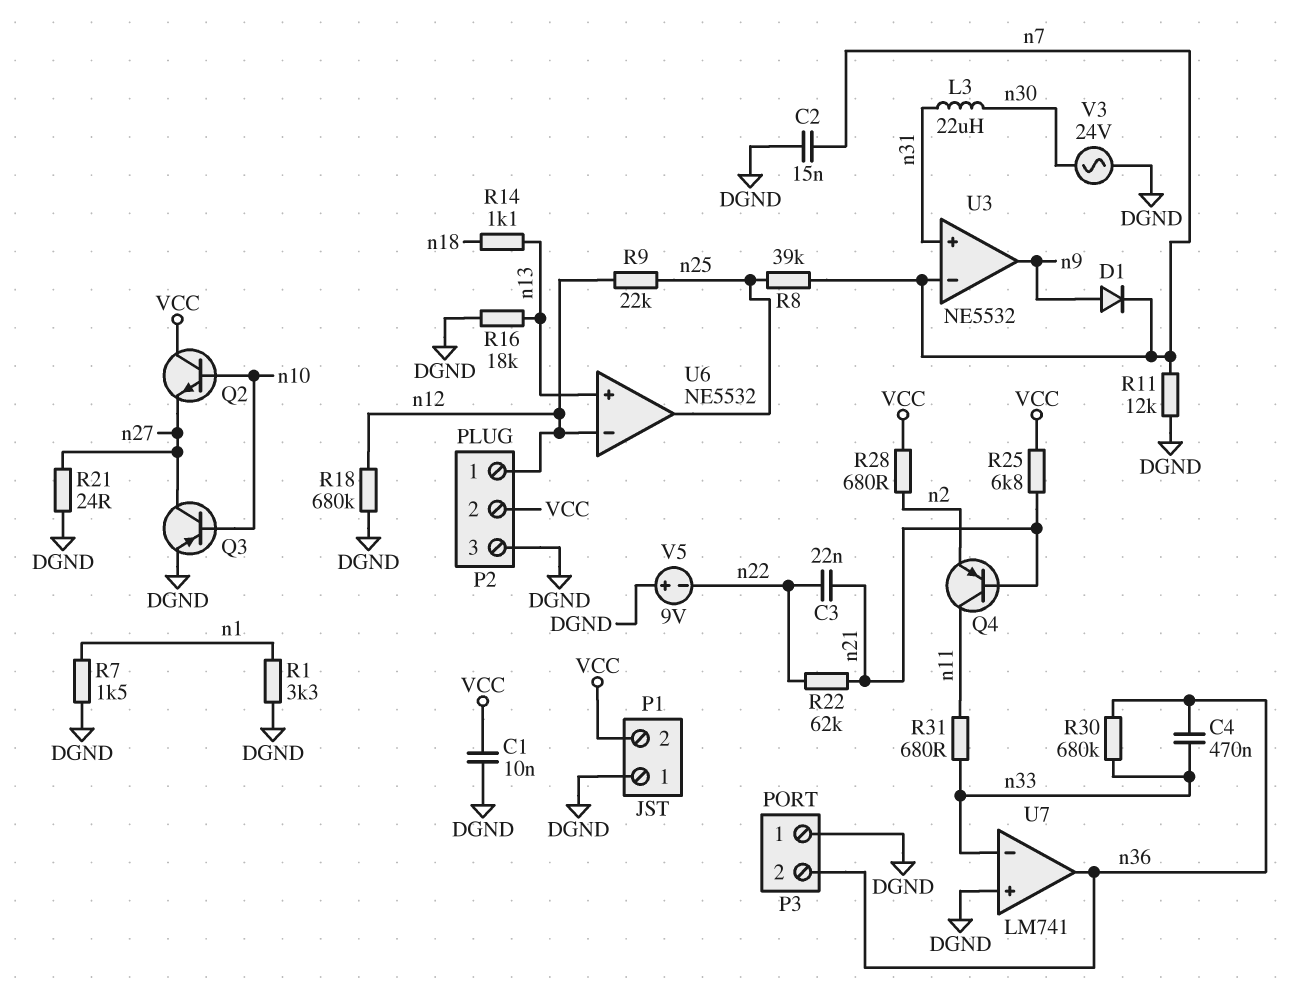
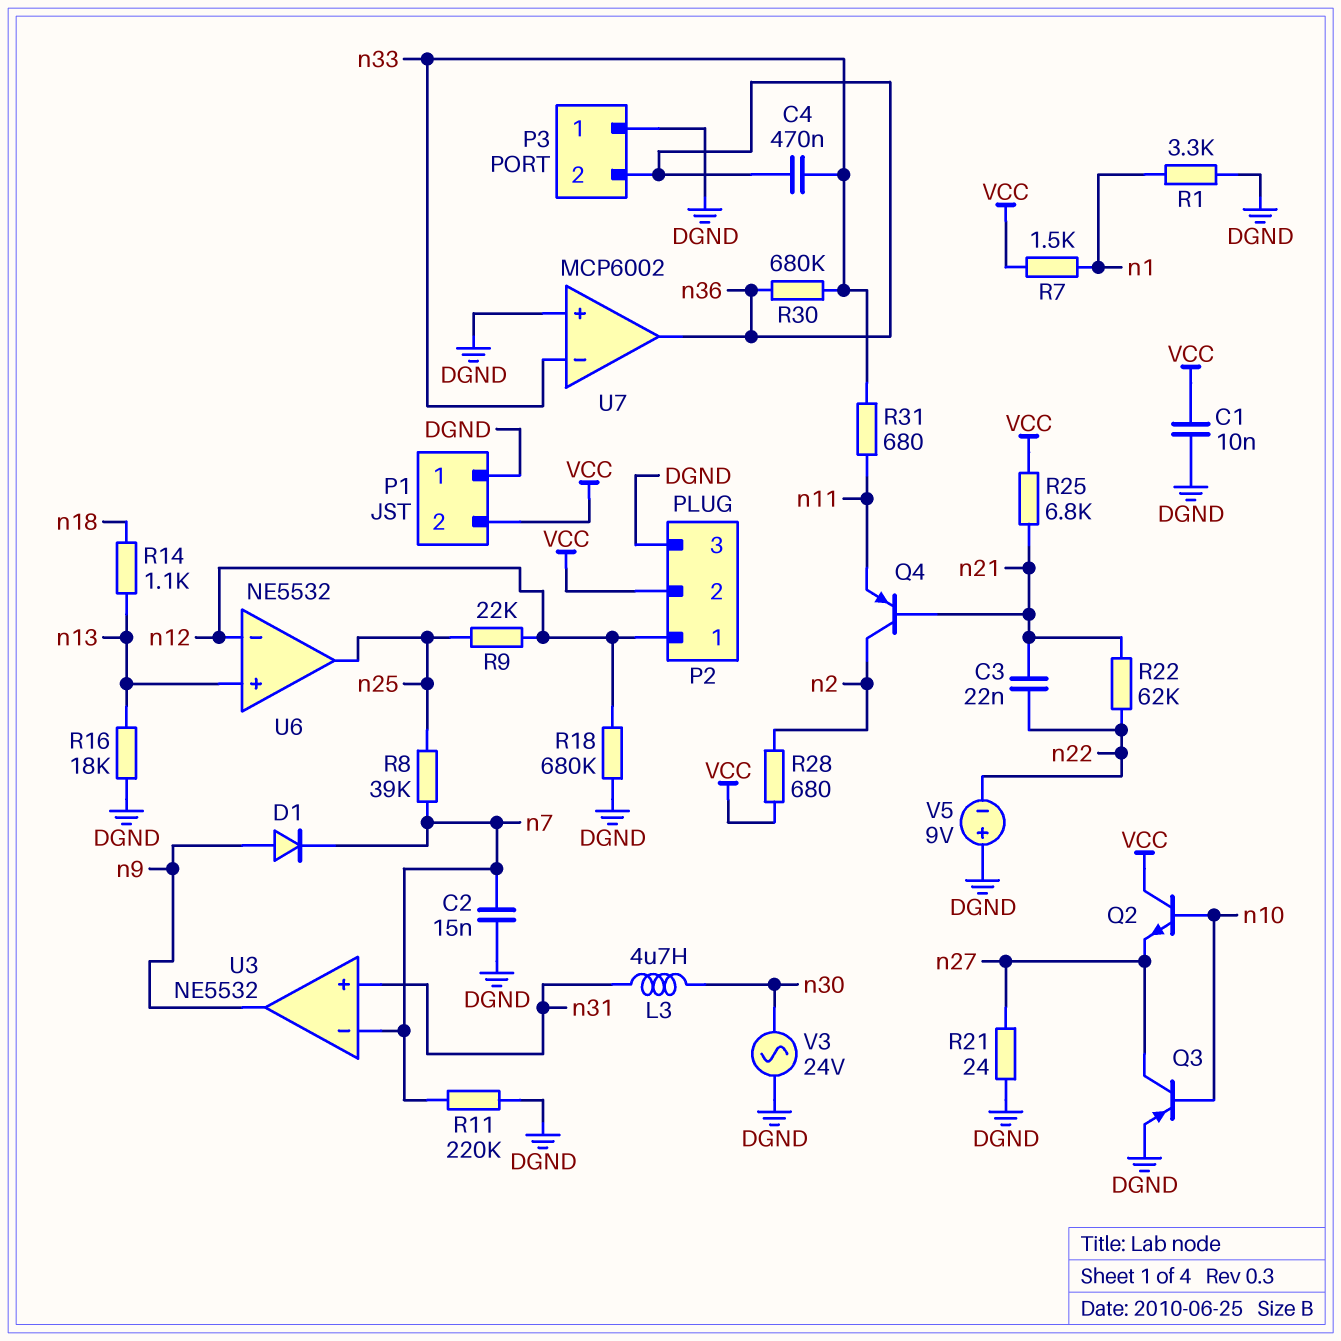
L3: 22uH (n30, n31) -> 4.7uH (n30, n31)
Q4: PNP (B n21, C n11, E n2) -> PNP (B n21, C n2, E n11)
R7: 1.5k (DGND, n1) -> 1.5k (VCC, n1)
R11: 12k (DGND, n7) -> 220k (DGND, n7)
U7: LM741 -> MCP6002

